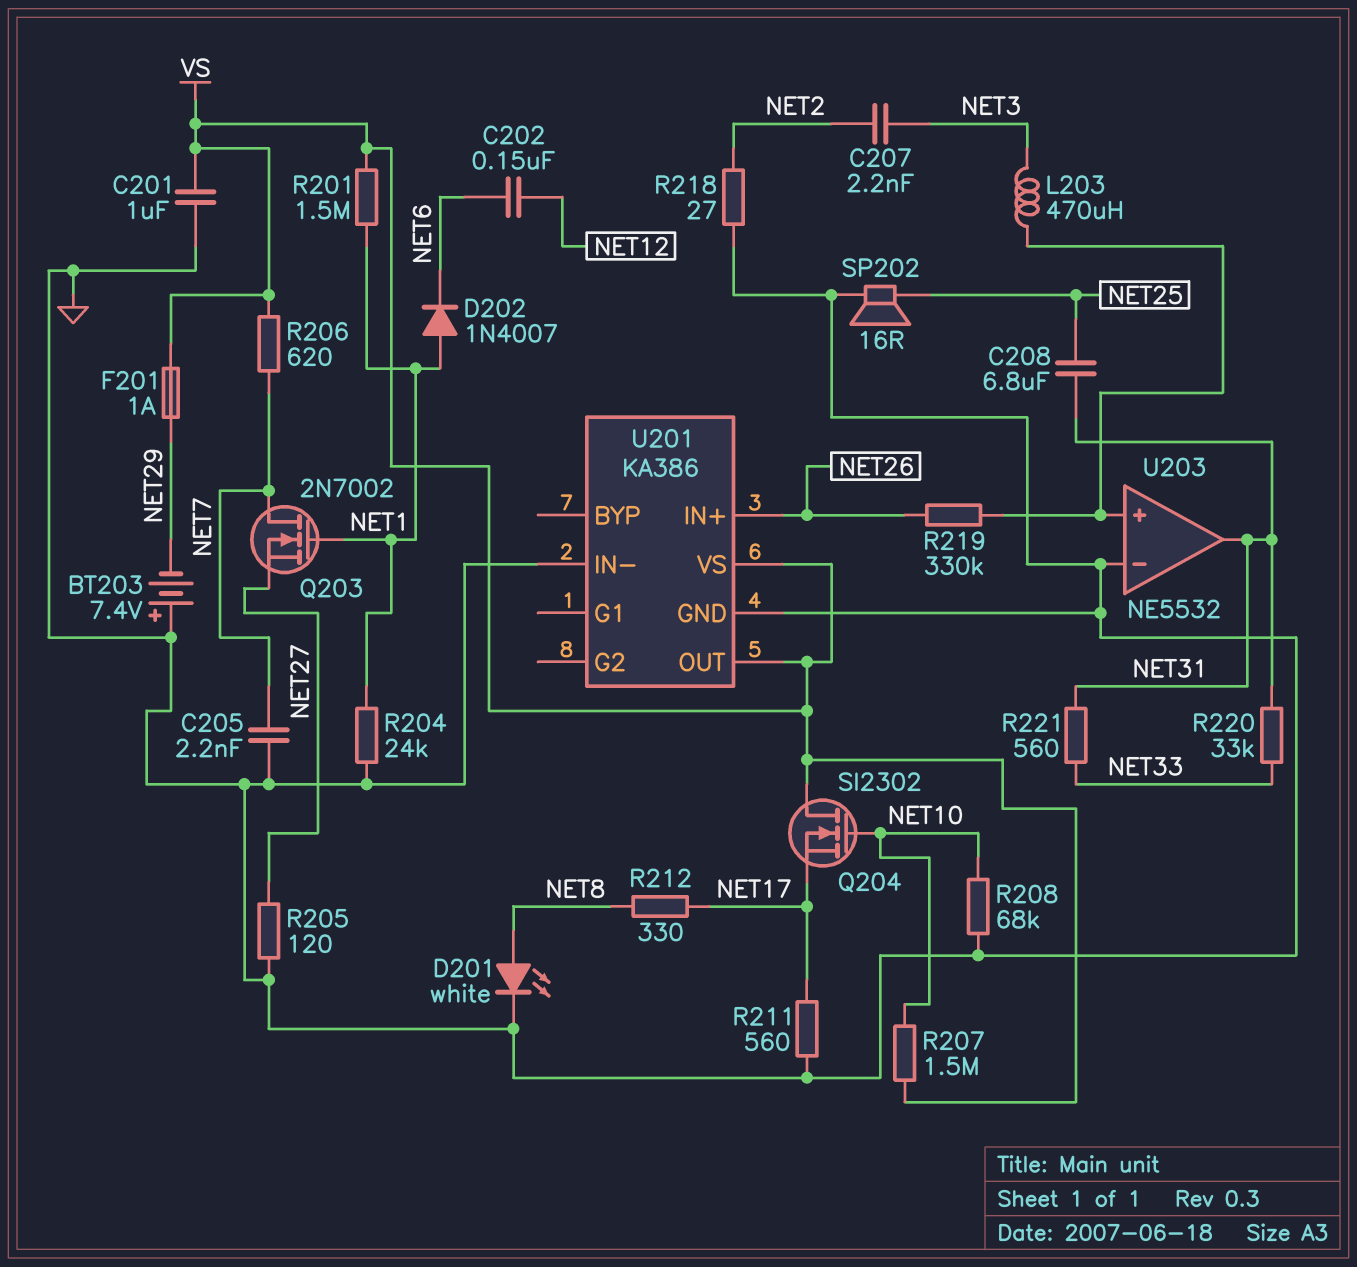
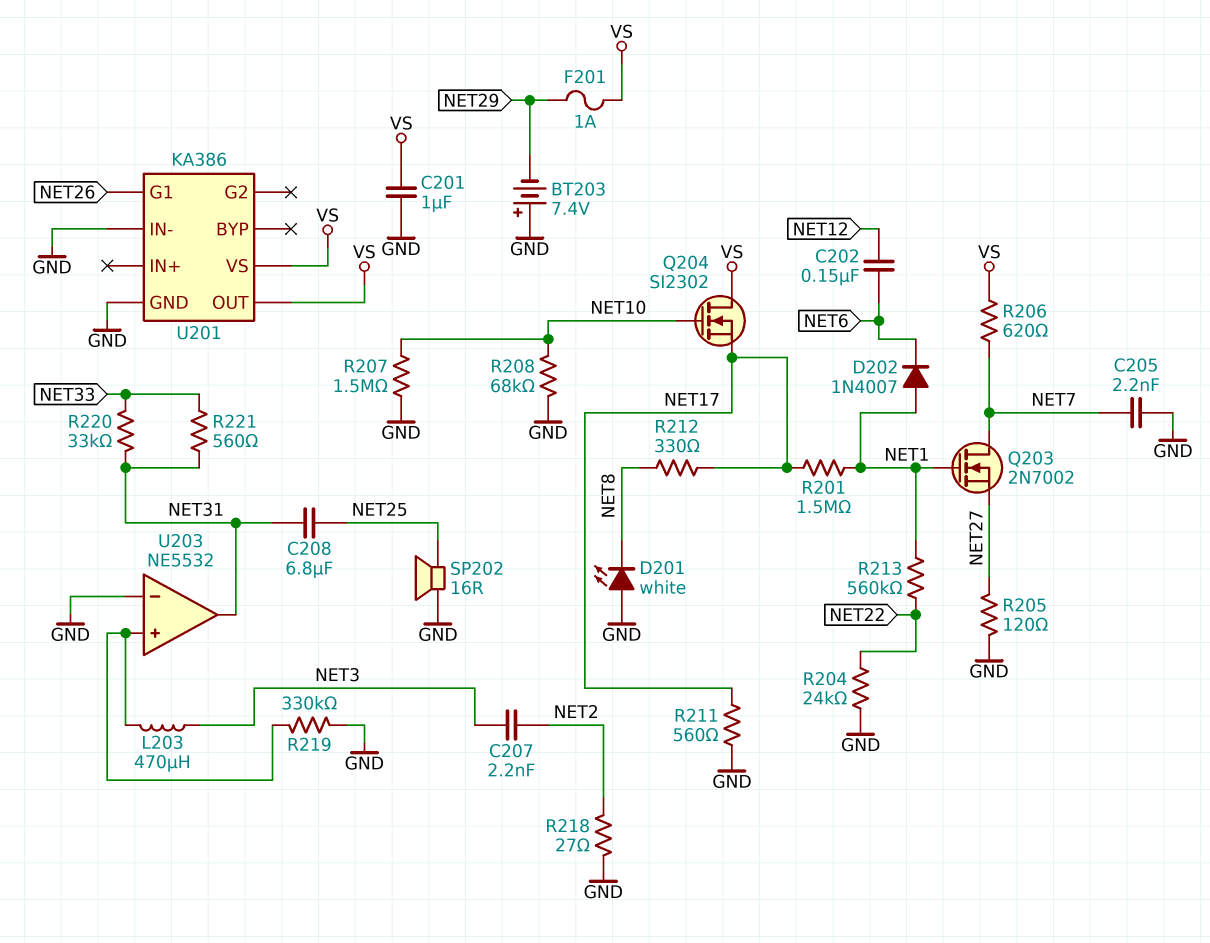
D201: LED white (A NET8, K GND) -> LED white (A GND, K NET8)
R201: 1.5M (NET1, VS) -> 1.5M (NET1, NET17)
R204: 24k (GND, NET1) -> 24k (GND, NET22)
R207: 1.5M (NET10, VS) -> 1.5M (GND, NET10)
R213: none -> 560k (NET1, NET22)
R219: 330k (NET26, U203/in+) -> 330k (GND, U203/in+)
U201 pin G1: none -> NET26
U201 pin IN+: NET26 -> none

